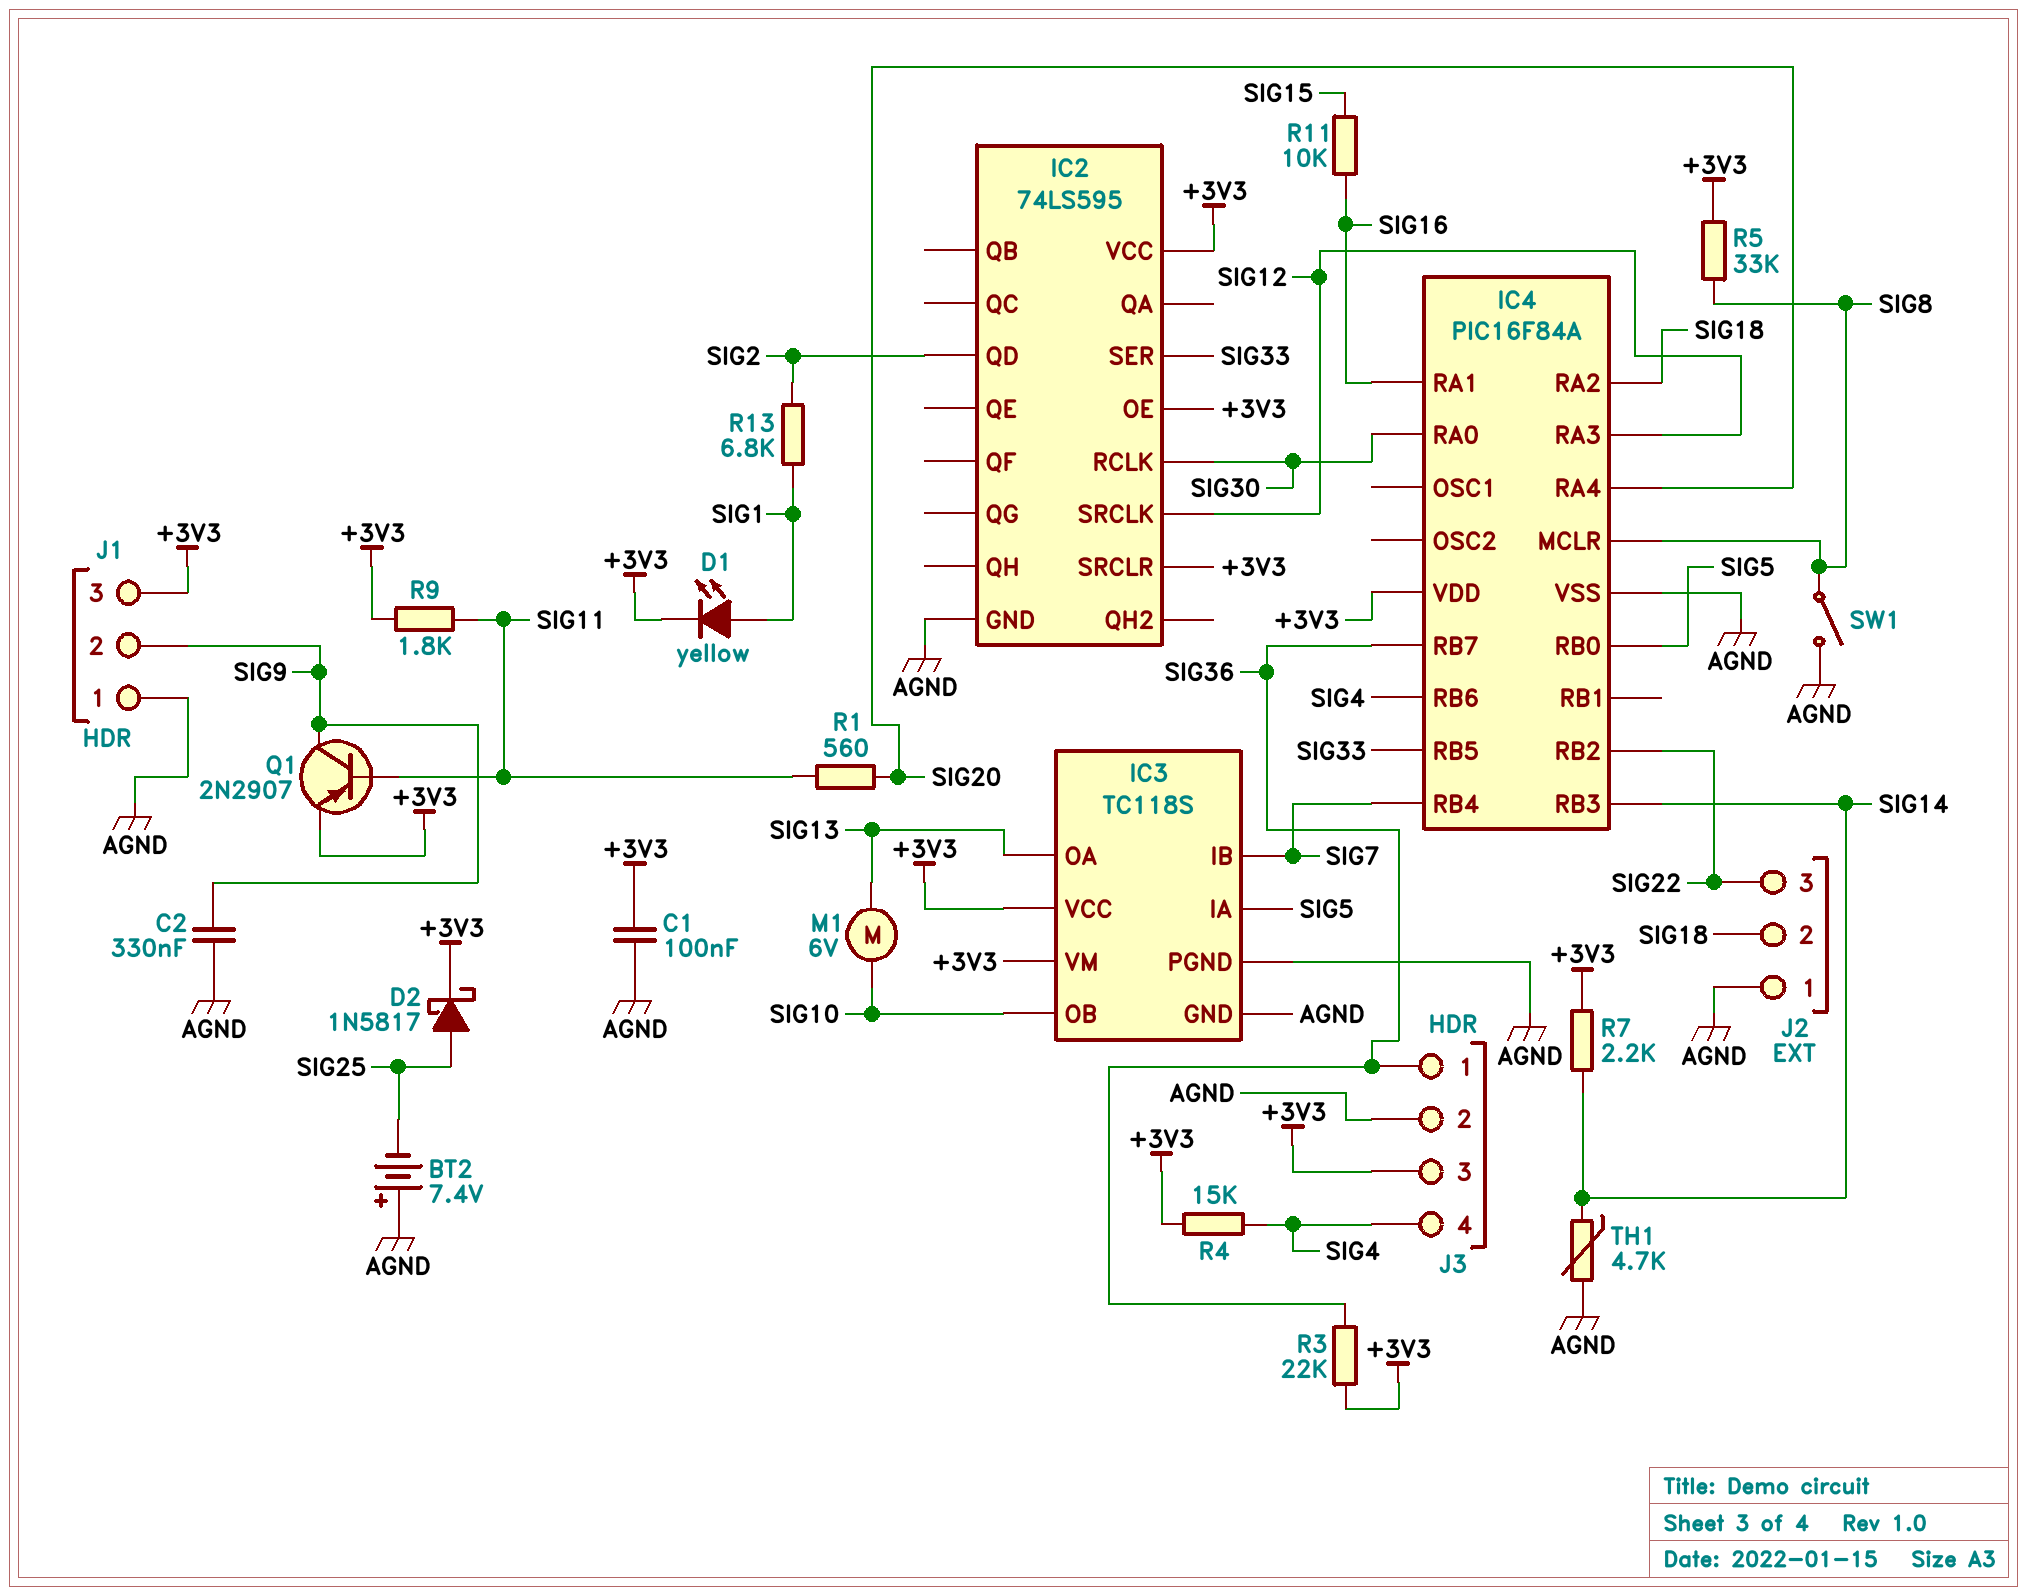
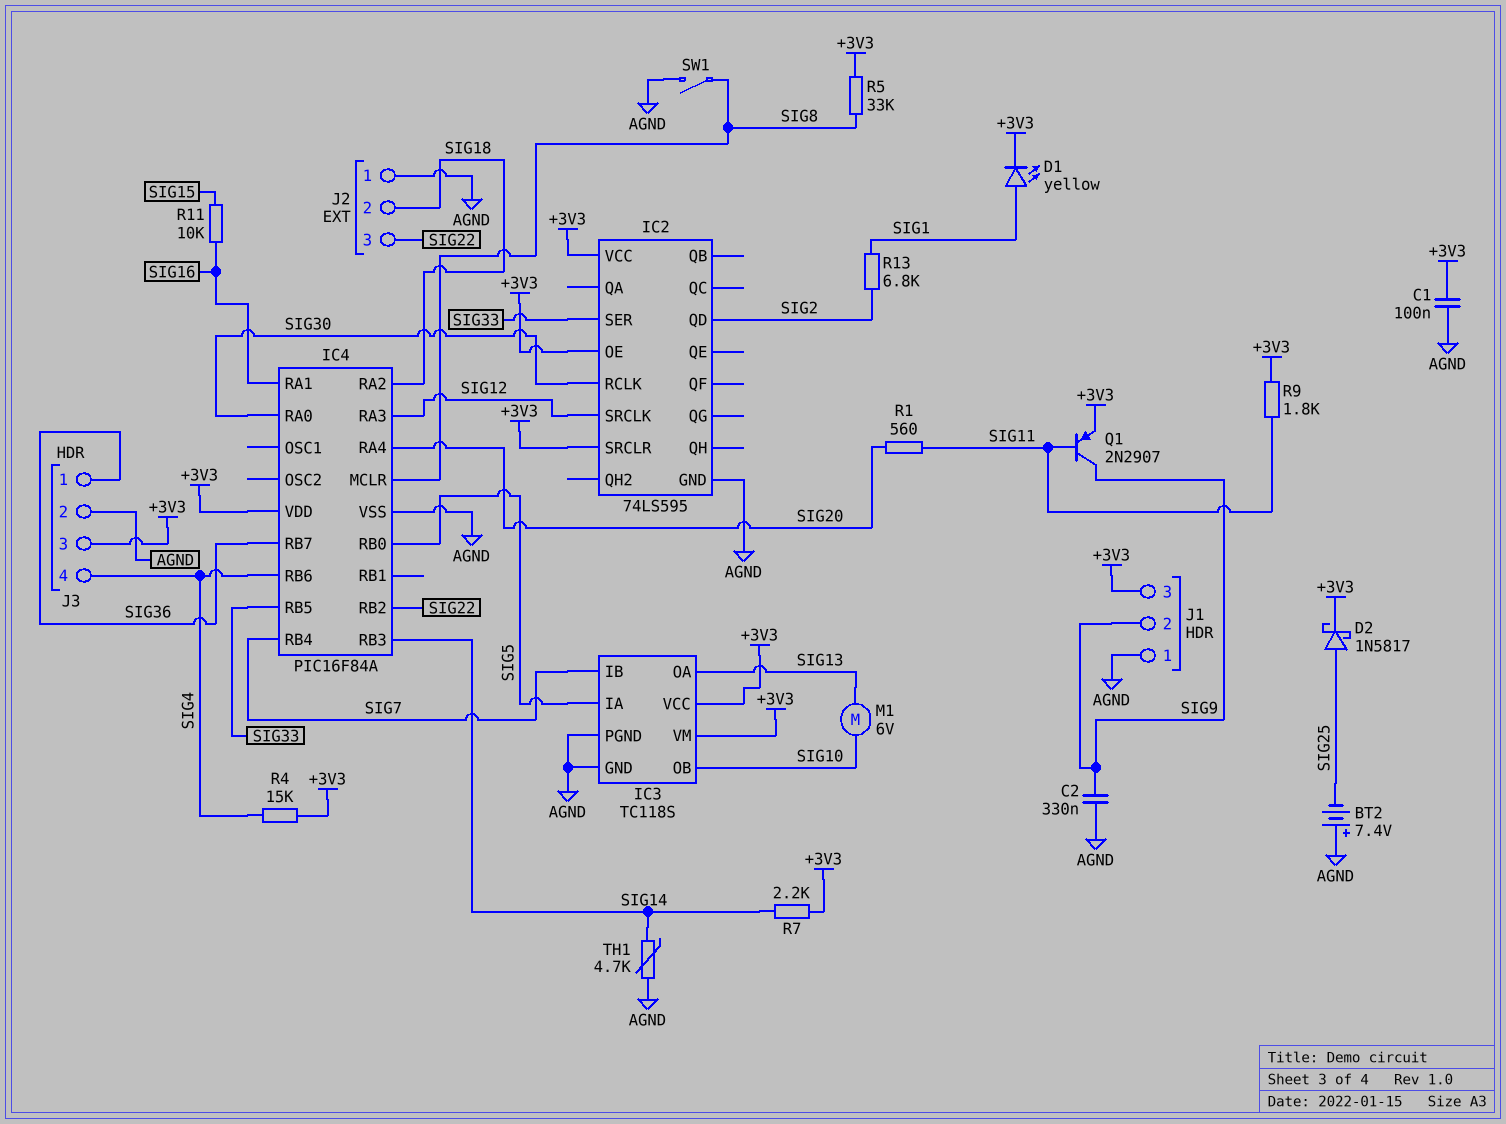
R3: 22k (+3V3, SIG36) -> none

